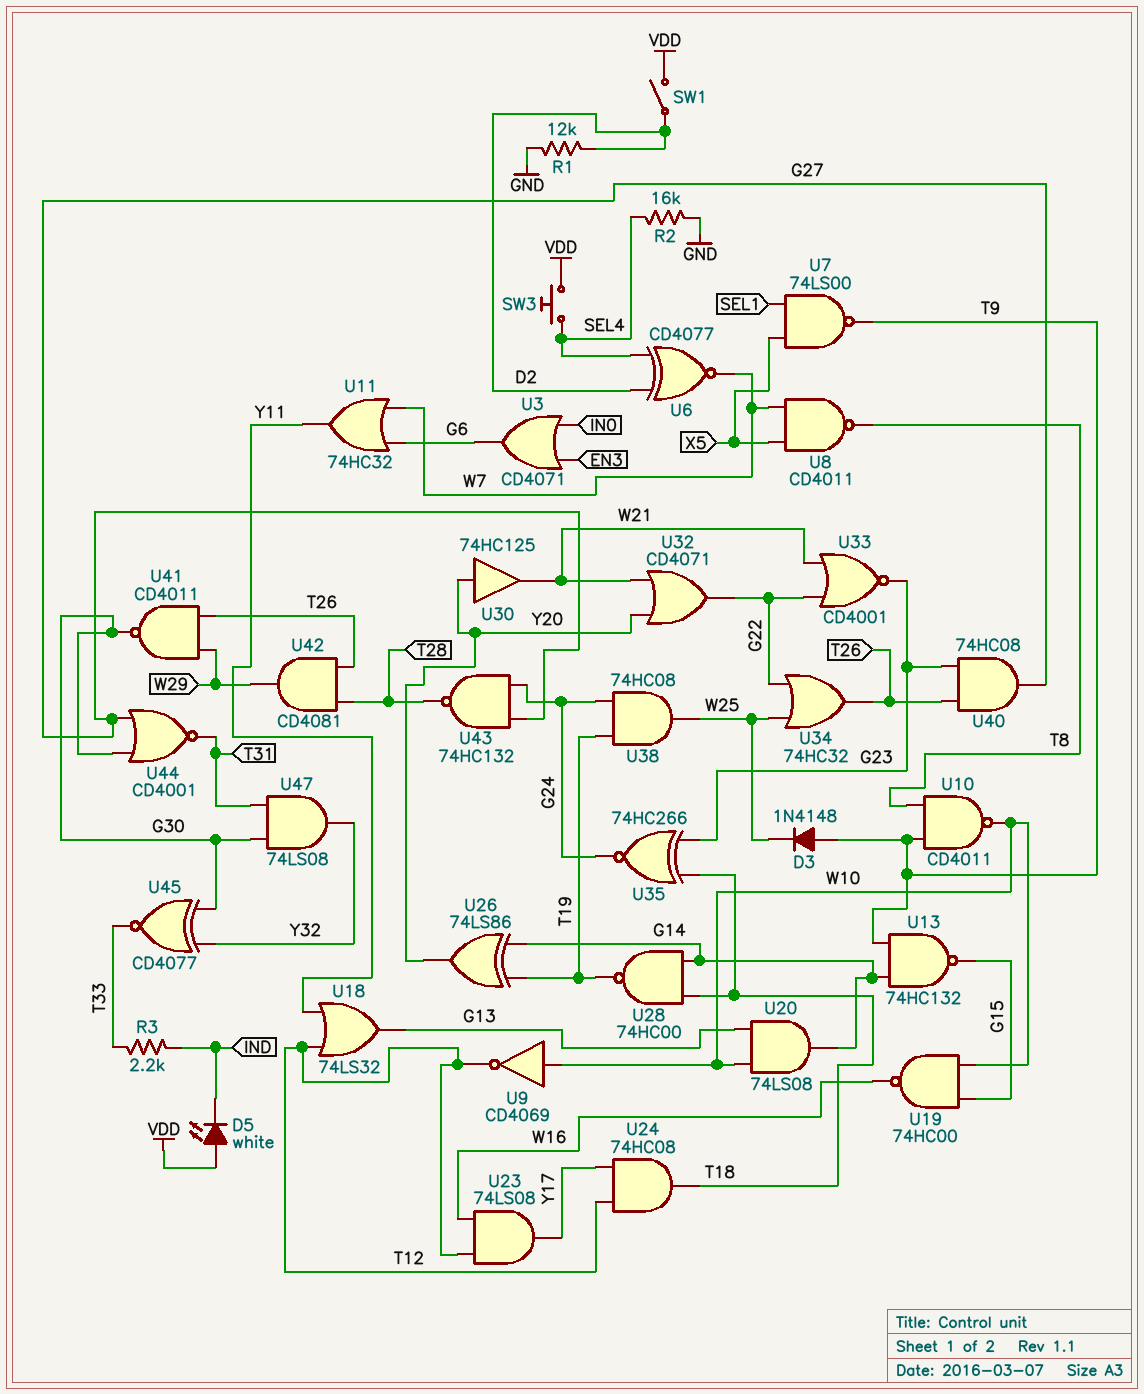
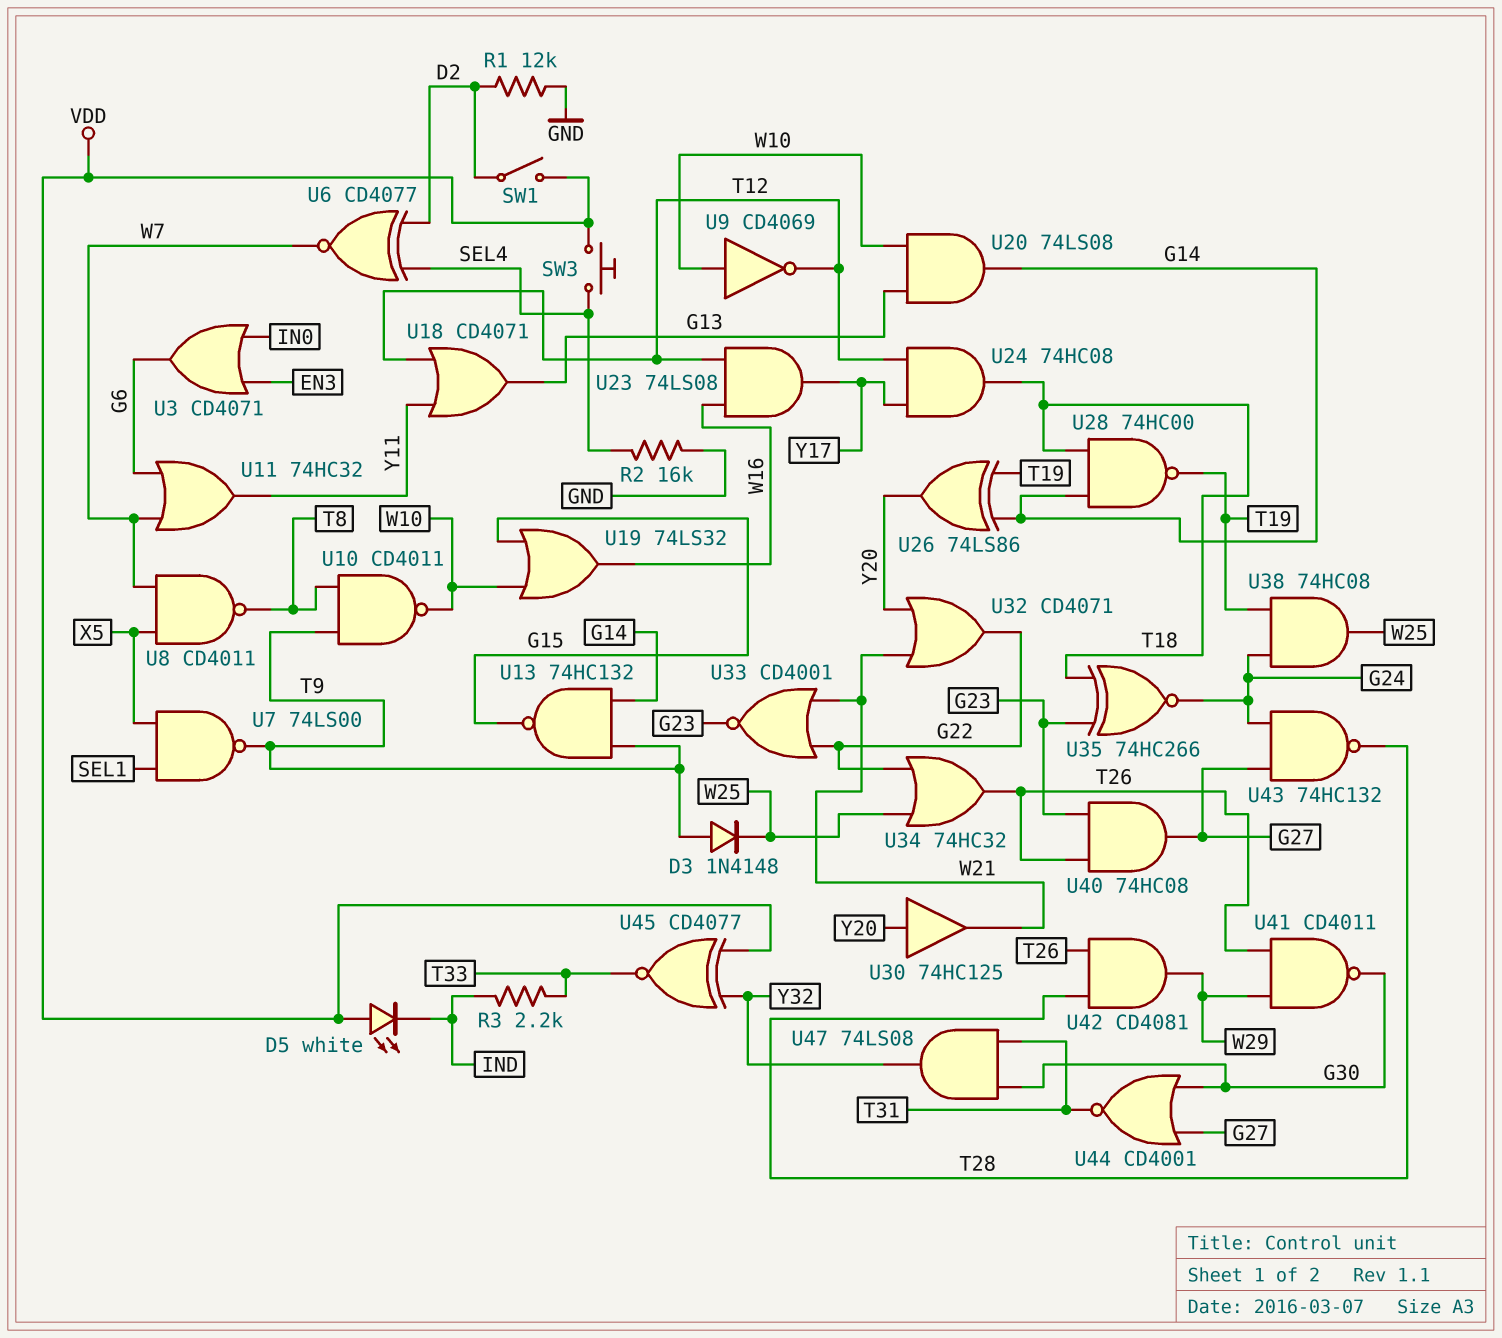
U18: OR 74LS32 (in T12, in Y11, out G13) -> OR CD4071 (in T12, in Y11, out G13)
U19: NAND 74HC00 (in G15, in W10, out W16) -> OR 74LS32 (in G15, in W10, out W16)
U45: XNOR CD4077 (in G30, in Y32, out T33) -> XNOR CD4077 (in VDD, in Y32, out T33)

